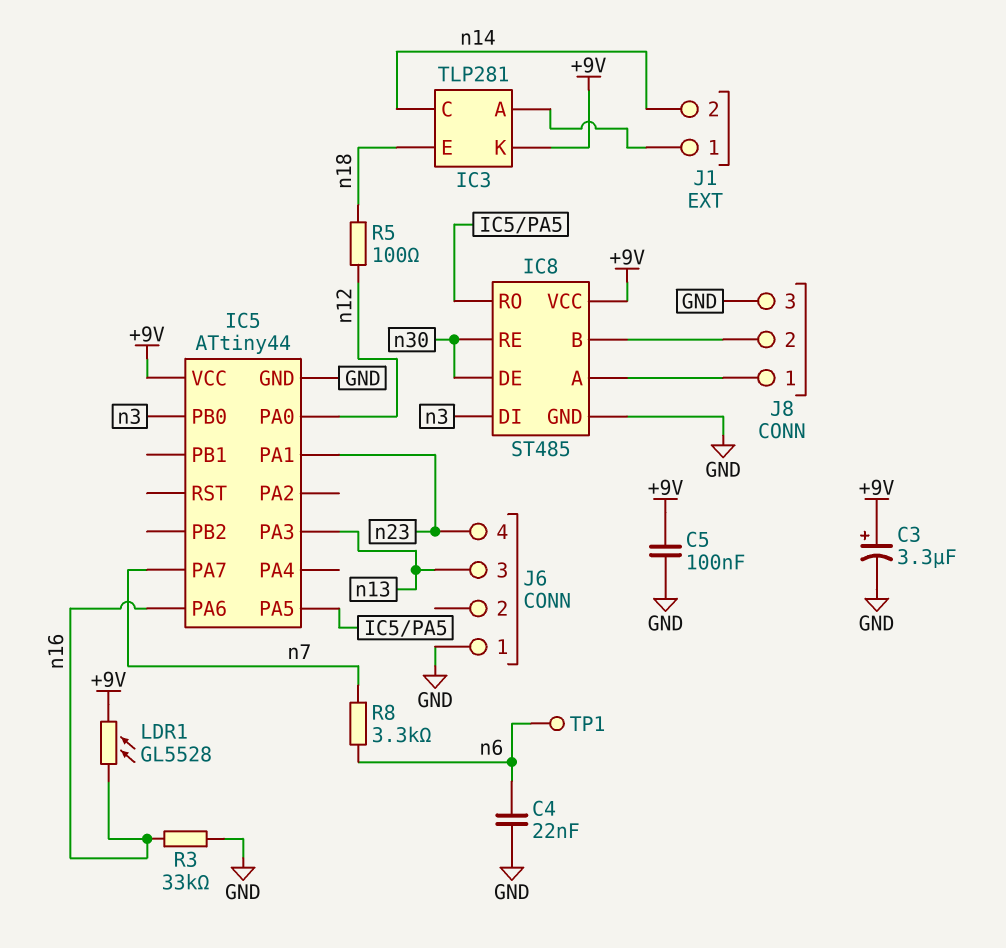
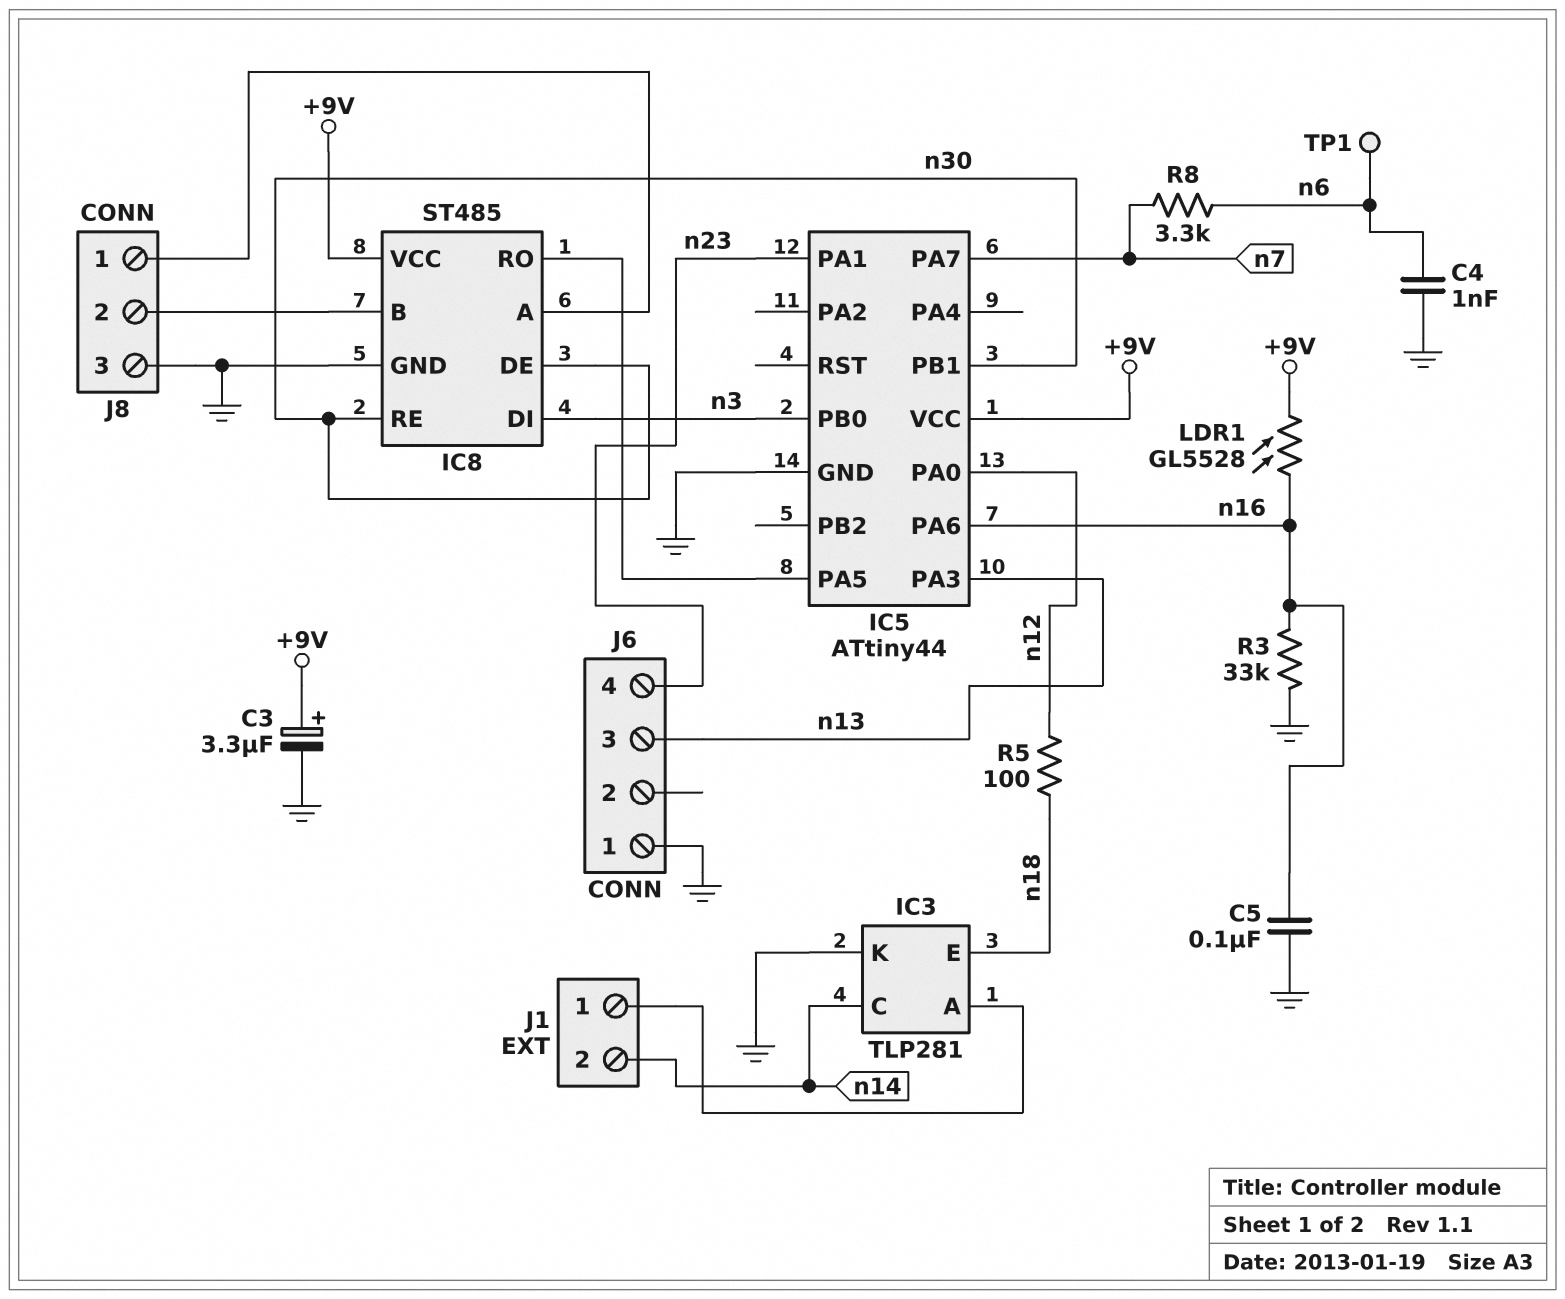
C4: 22nF (GND, n6) -> 1nF (GND, n6)
C5: 100nF (+9V, GND) -> 100nF (GND, n16)
IC3 pin K: +9V -> GND
IC5 pin PB1: none -> n30

